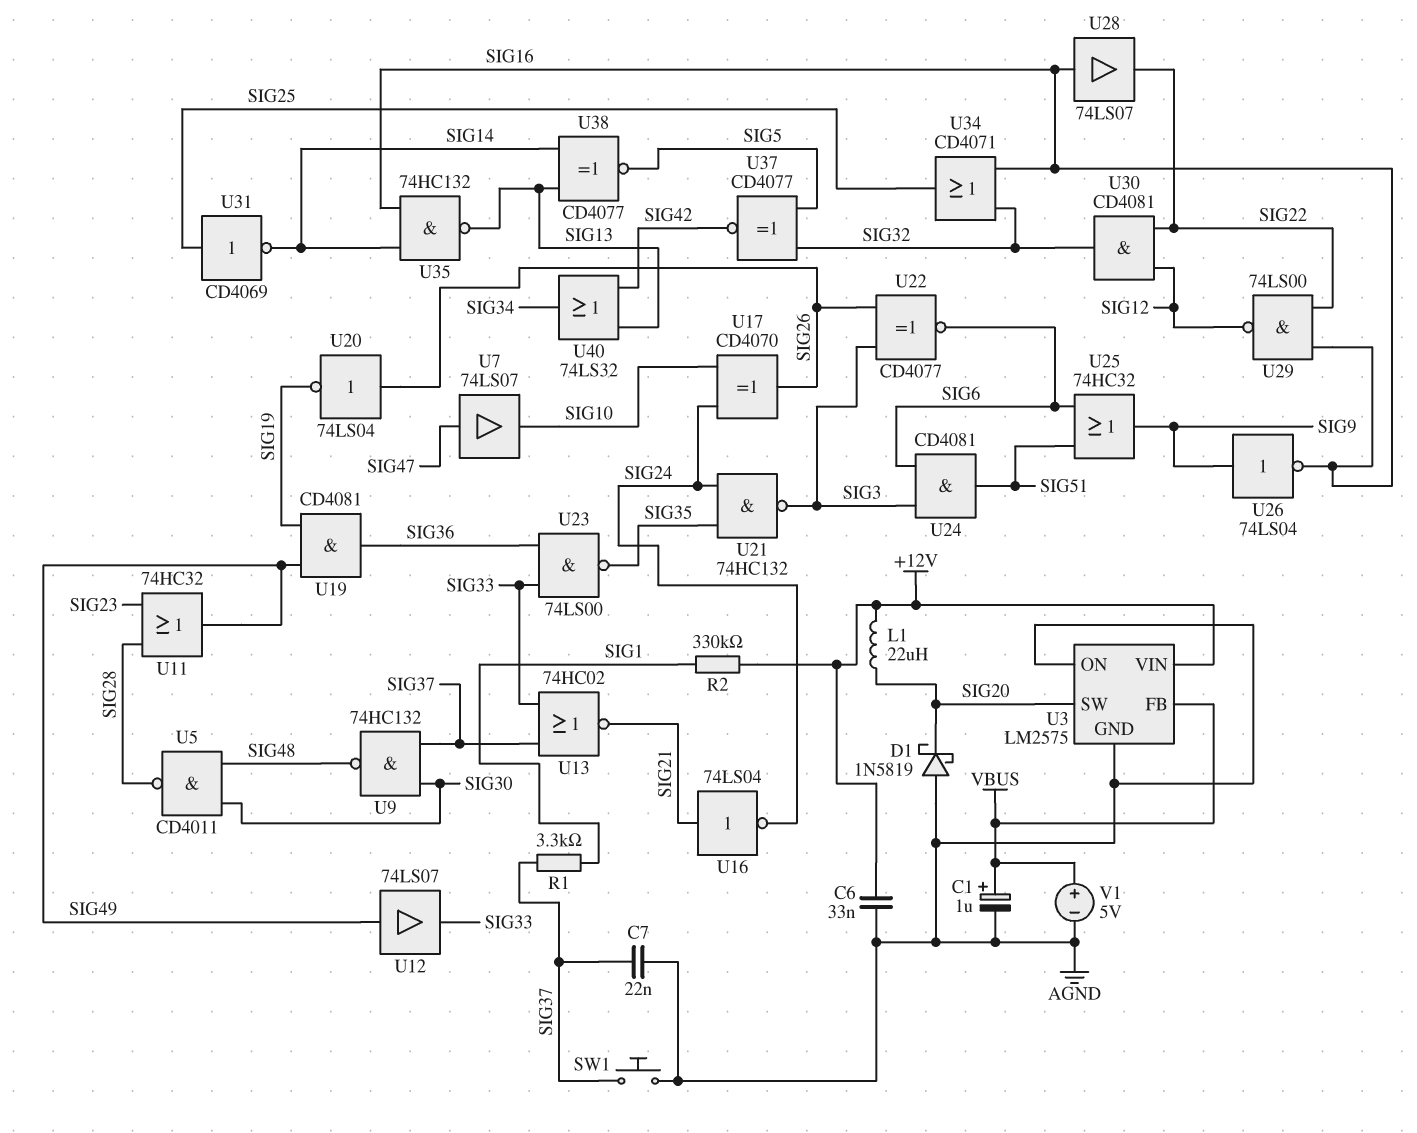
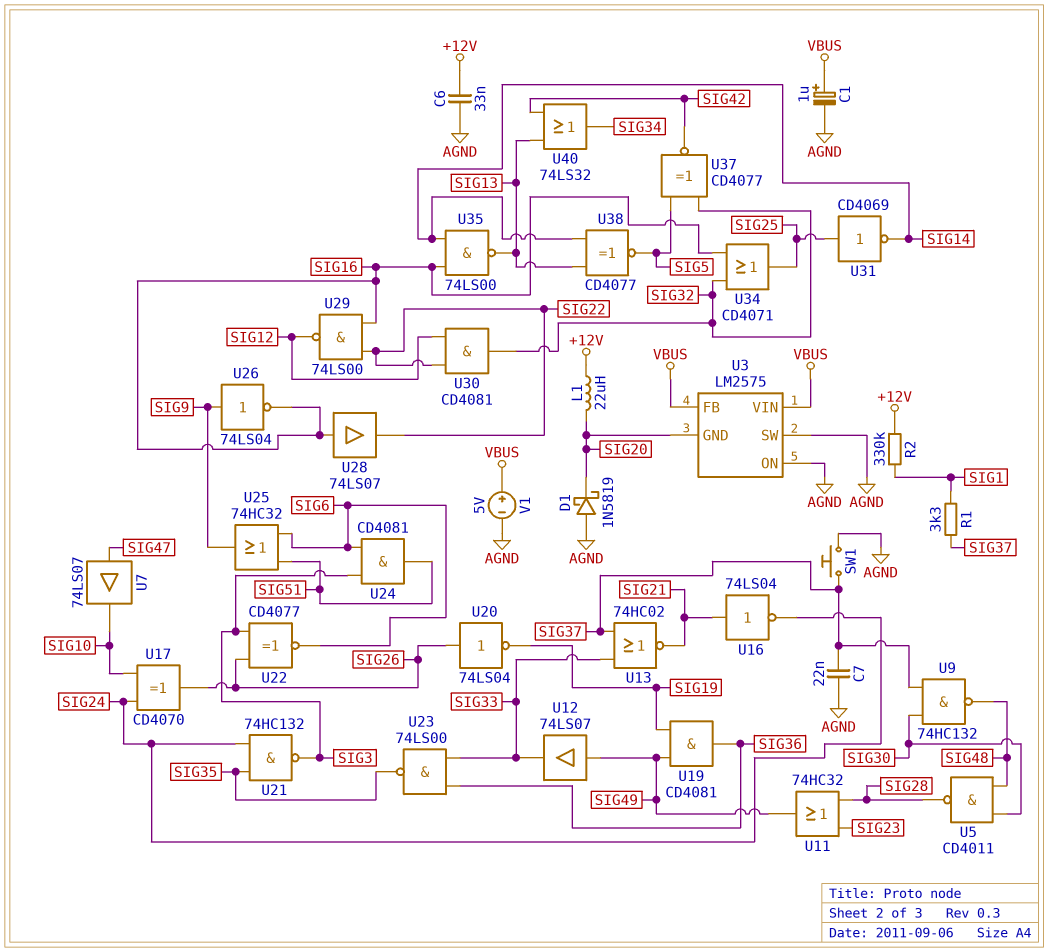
U3 pin GND: AGND -> SIG20
U3 pin SW: SIG20 -> AGND
U3 pin VIN: +12V -> VBUS
U35: NAND 74HC132 (in SIG14, in SIG16, out SIG13) -> NAND 74LS00 (in SIG14, in SIG16, out SIG13)

